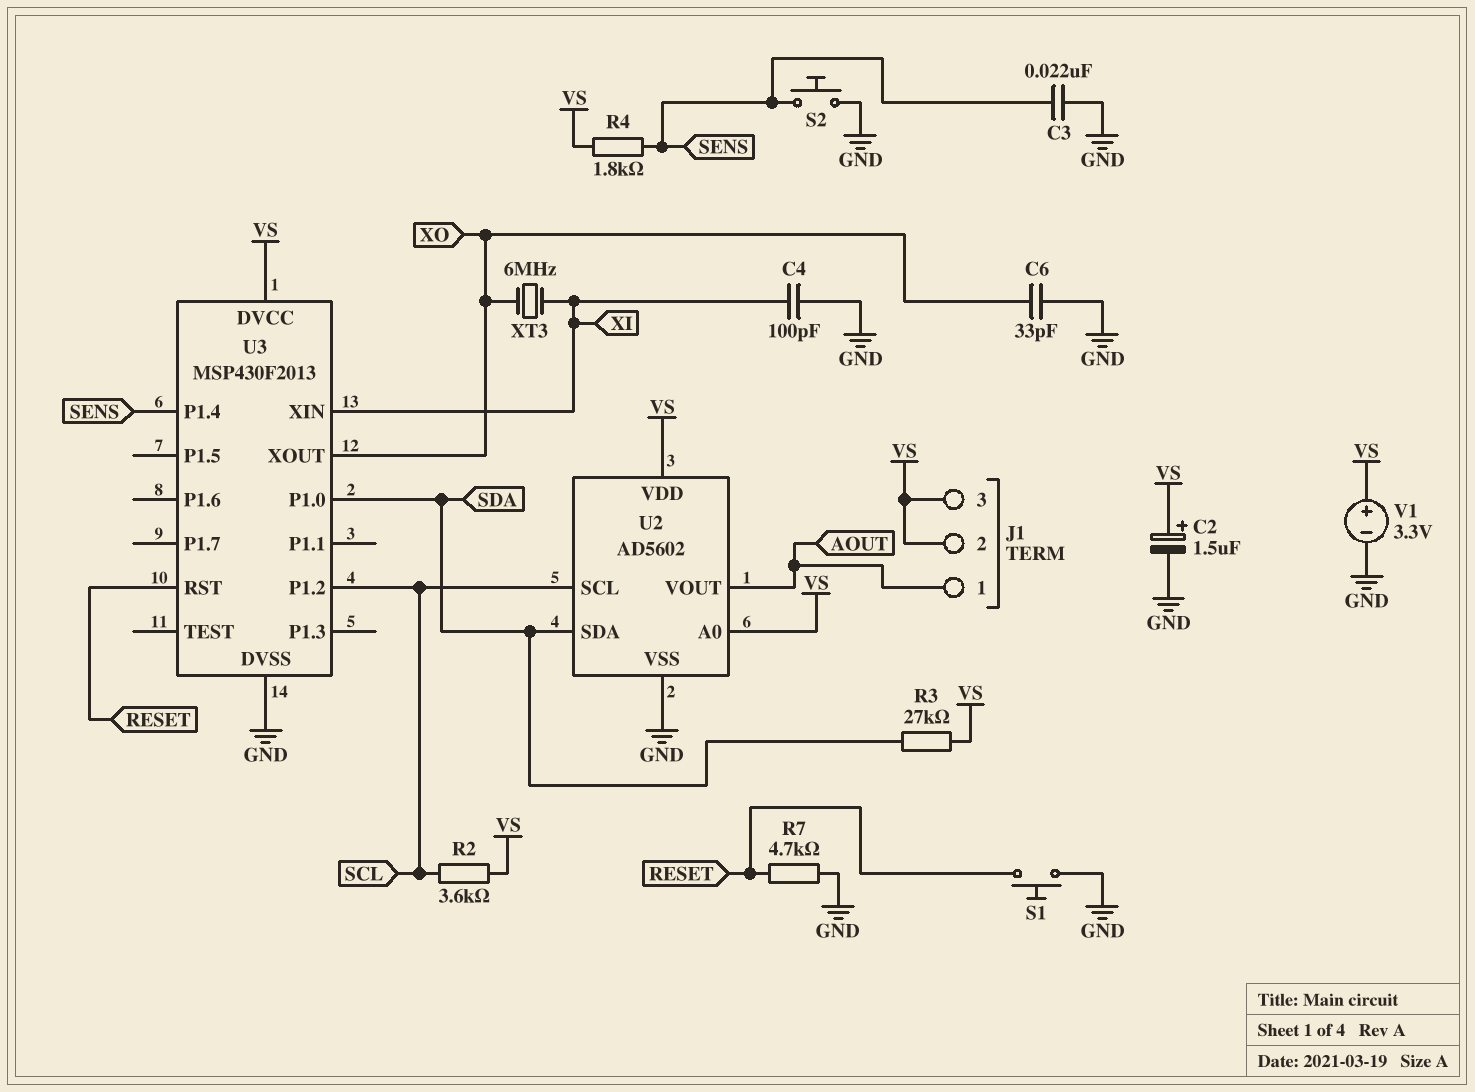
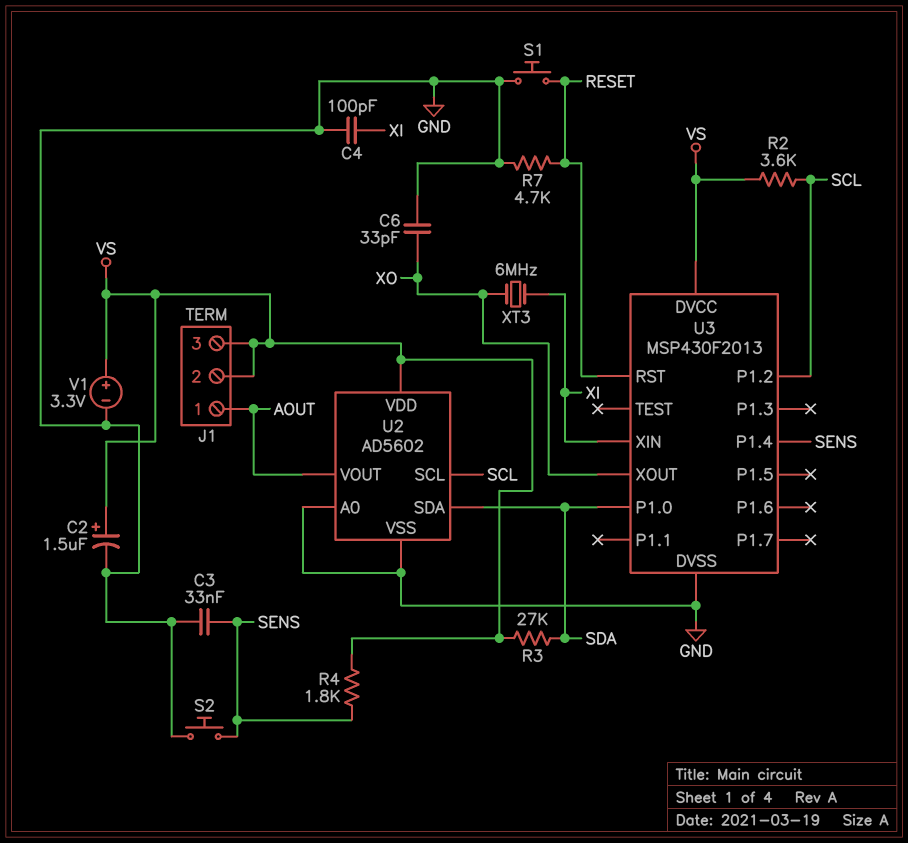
C3: 22nF (GND, SENS) -> 33nF (GND, SENS)
U2 pin A0: VS -> GND

